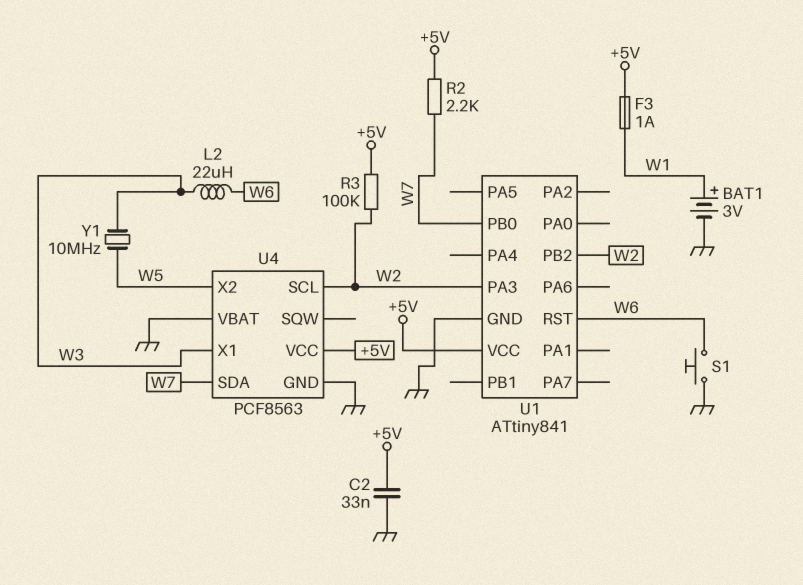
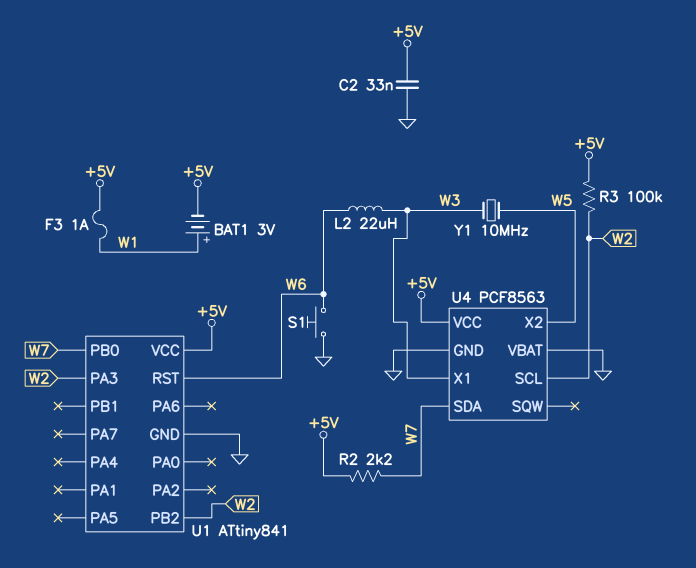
BAT1: 3V (plus W1, minus GND) -> 3V (plus W1, minus +5V)

